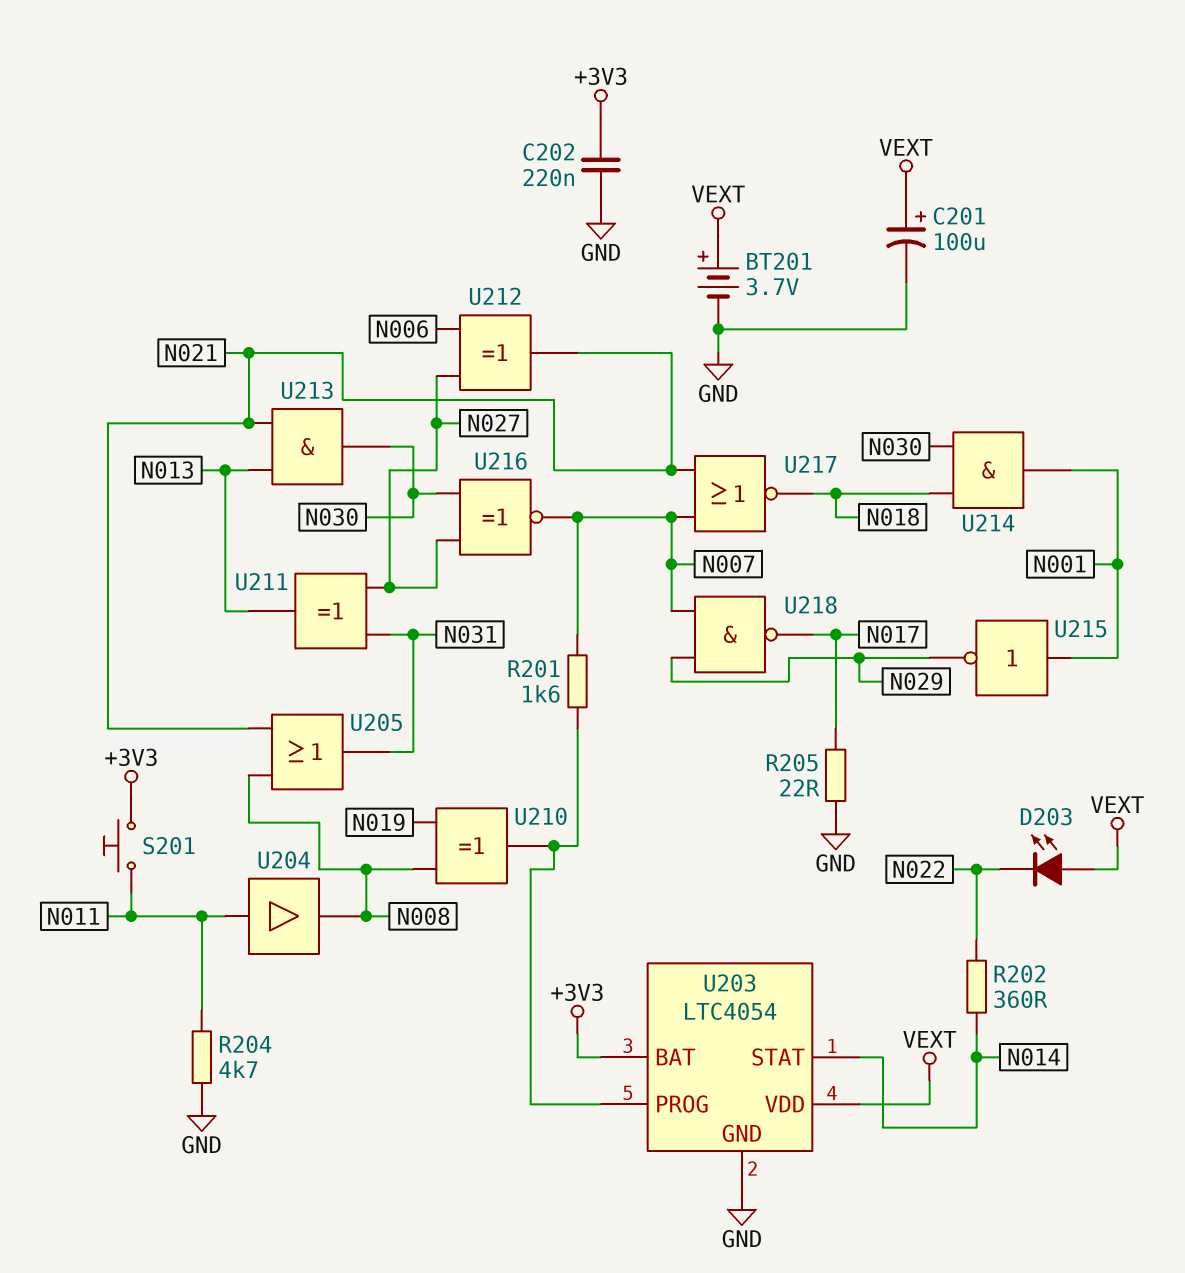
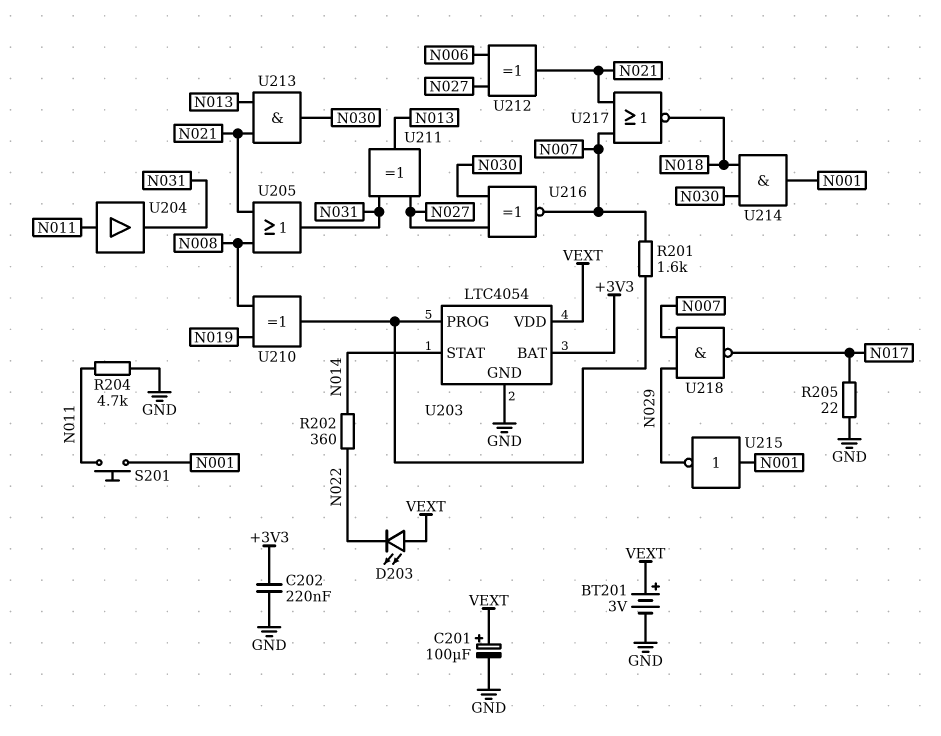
BT201: 3.7V (plus VEXT, minus GND) -> 3V (plus VEXT, minus GND)
S201: button (+3V3, N011) -> button (N001, N011)
U204: buffer (in N011, out N008) -> buffer (in N011, out N031)

